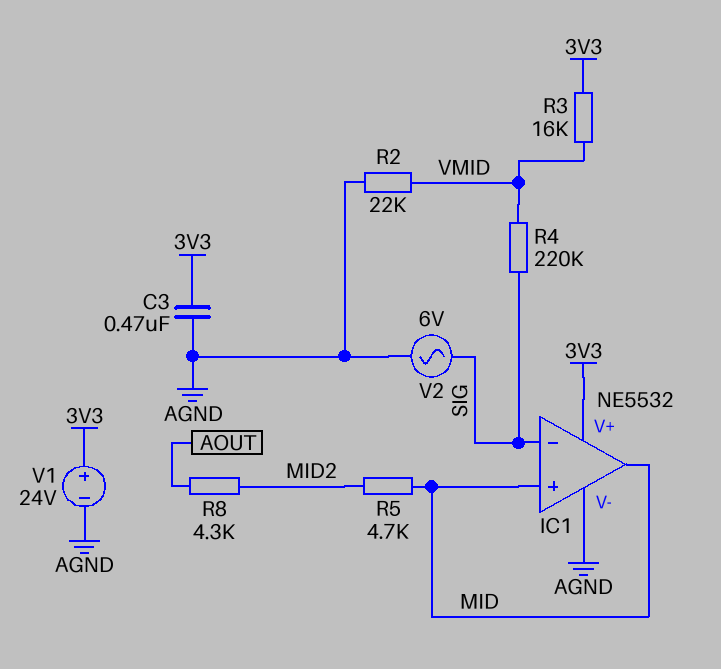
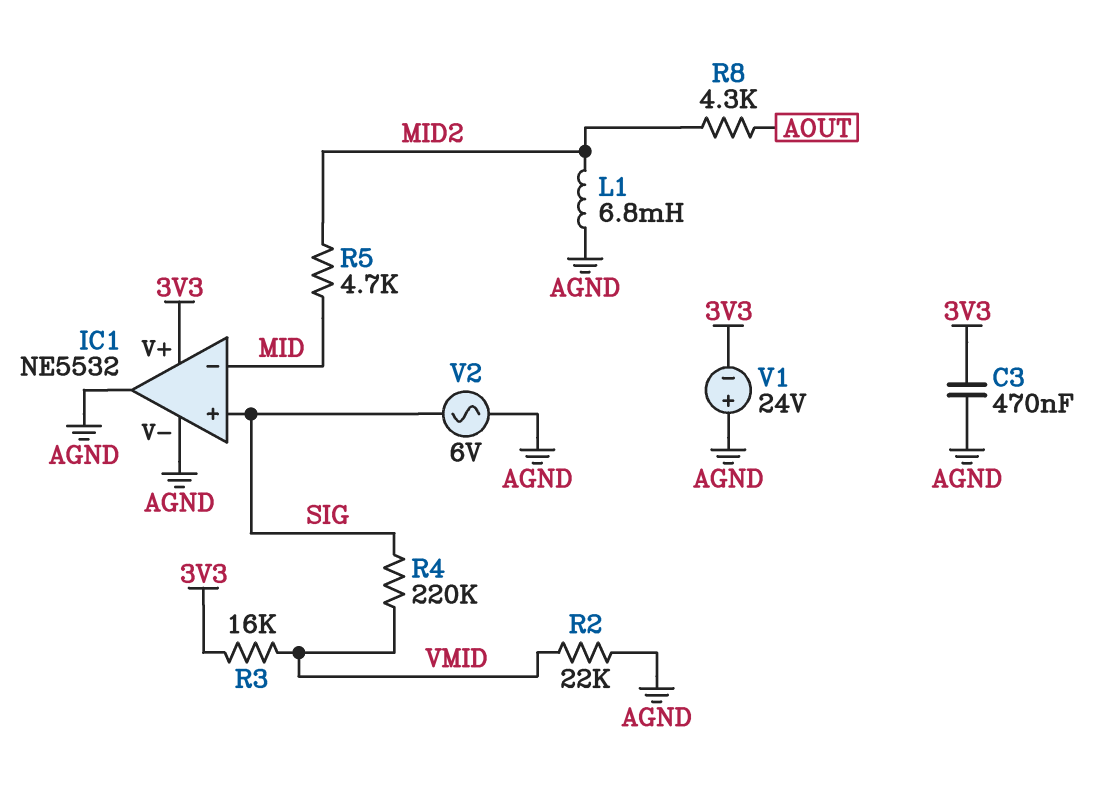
IC1 pin in+: MID -> SIG
IC1 pin in-: SIG -> MID
IC1 pin out: MID -> AGND
L1: none -> 6.8mH (AGND, MID2)
V1: 24V (plus 3V3, minus AGND) -> 24V (plus AGND, minus 3V3)

